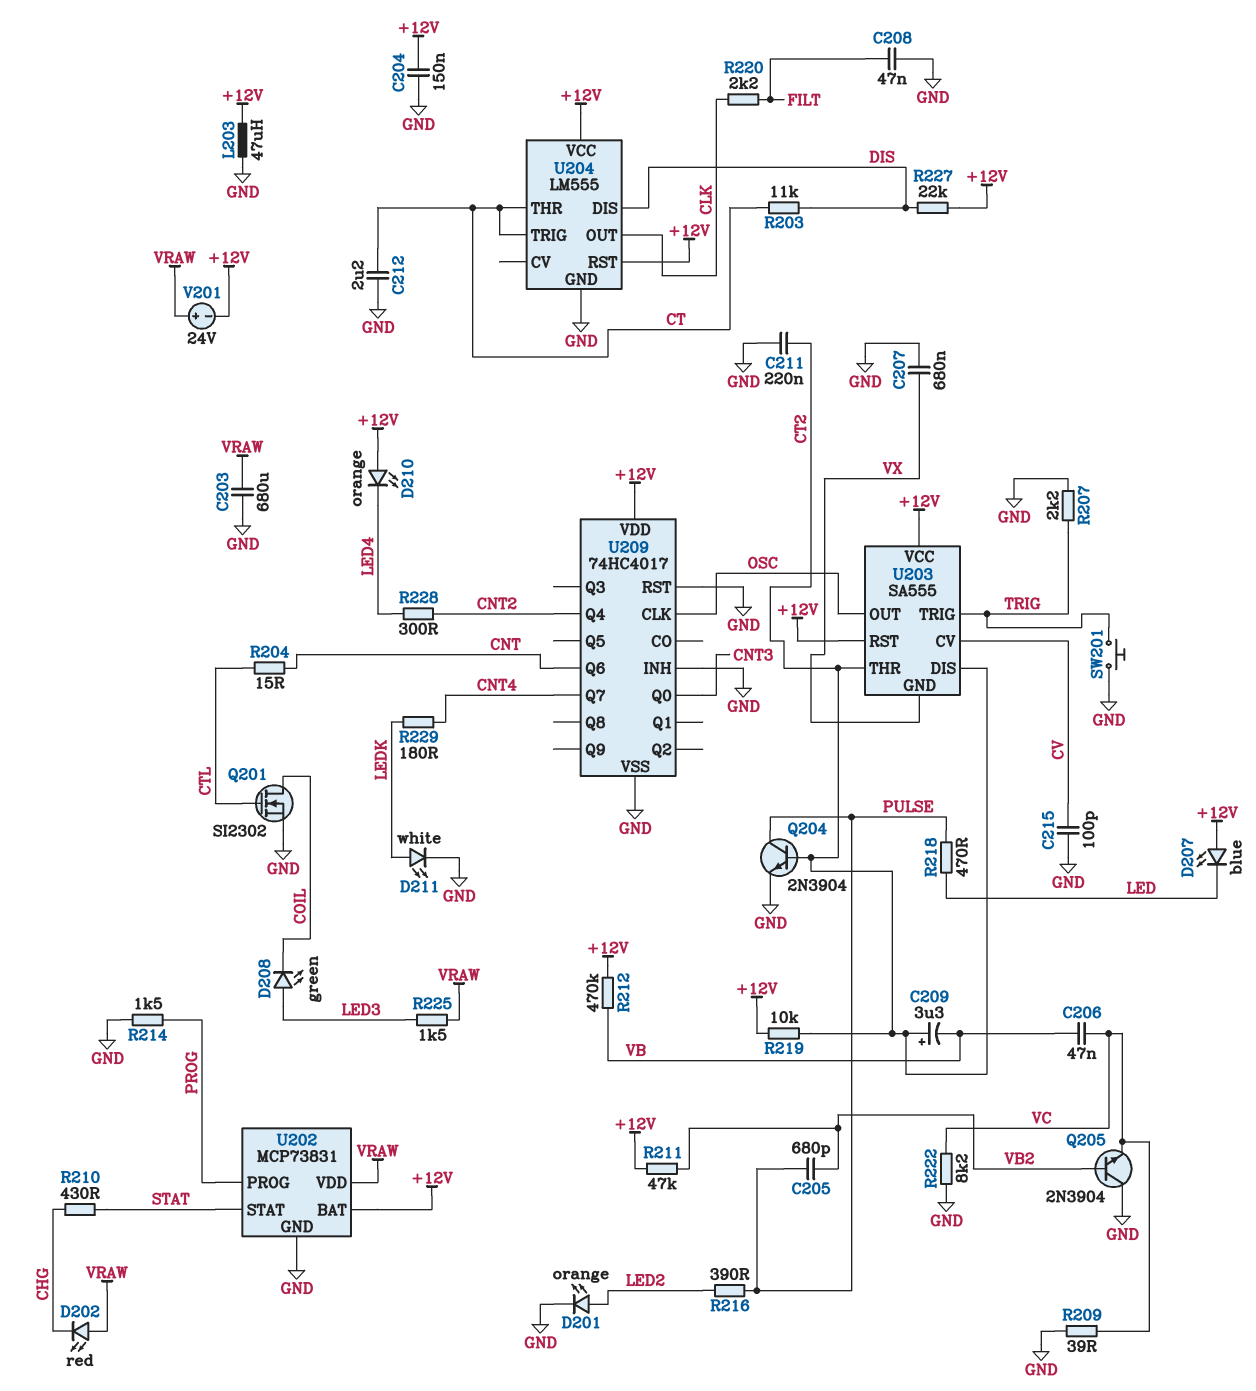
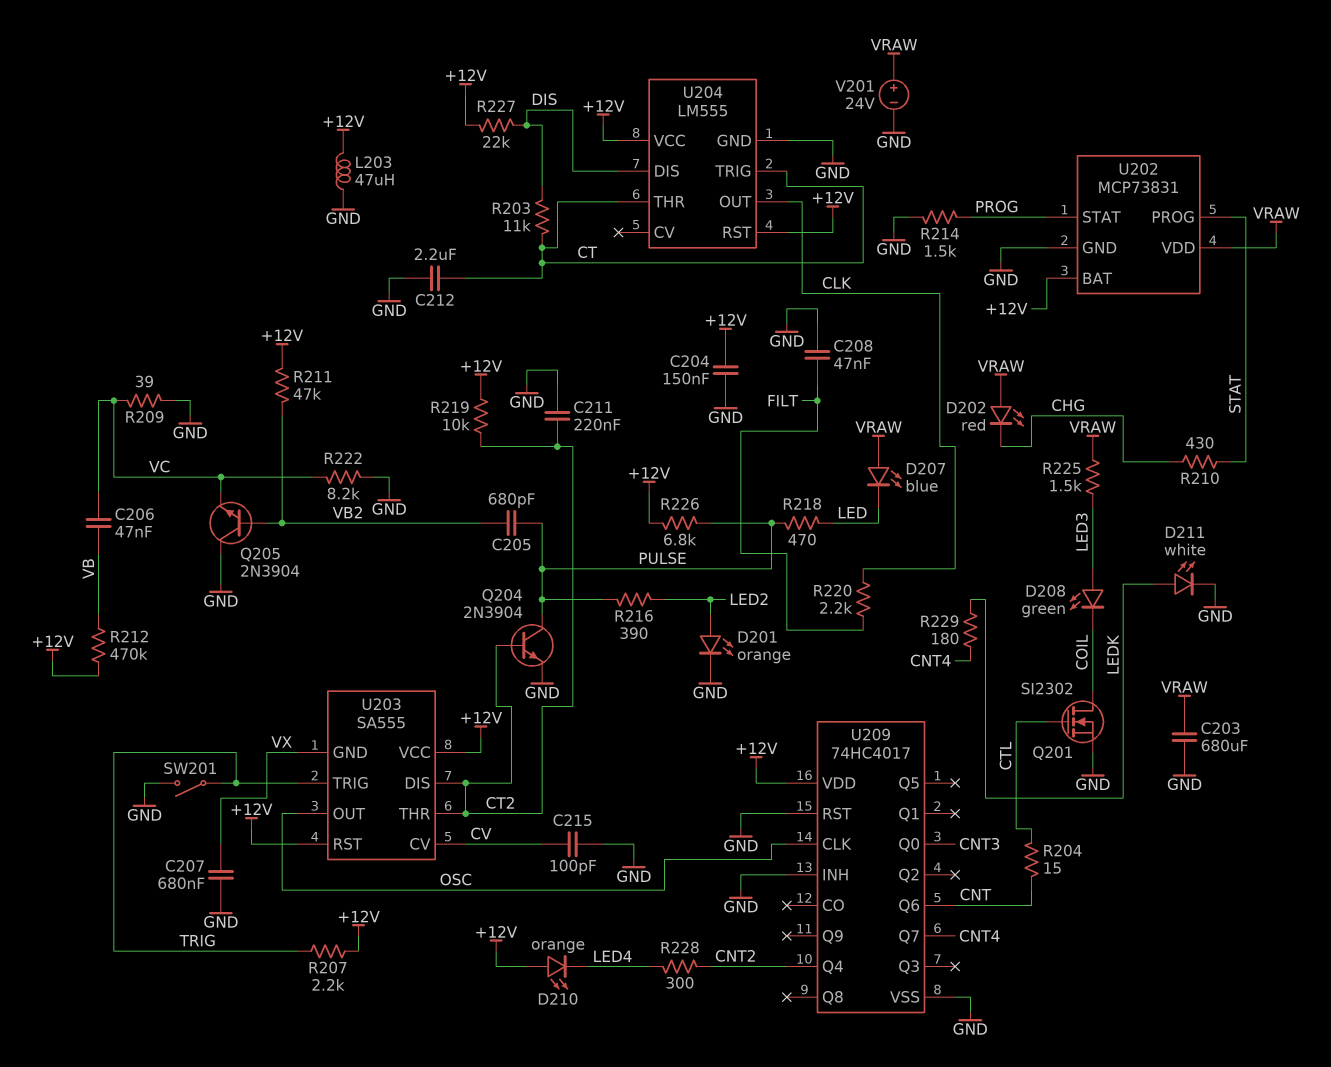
C209: 3.3uF (plus CT2, minus VB) -> none
D207: LED blue (A +12V, K LED) -> LED blue (A VRAW, K LED)
R207: 2.2k (GND, TRIG) -> 2.2k (+12V, TRIG)
R226: none -> 6.8k (+12V, PULSE)
SW201: button (GND, TRIG) -> switch (GND, TRIG)
U202 pin PROG: PROG -> STAT
U202 pin STAT: STAT -> PROG
V201: 24V (plus VRAW, minus +12V) -> 24V (plus VRAW, minus GND)

